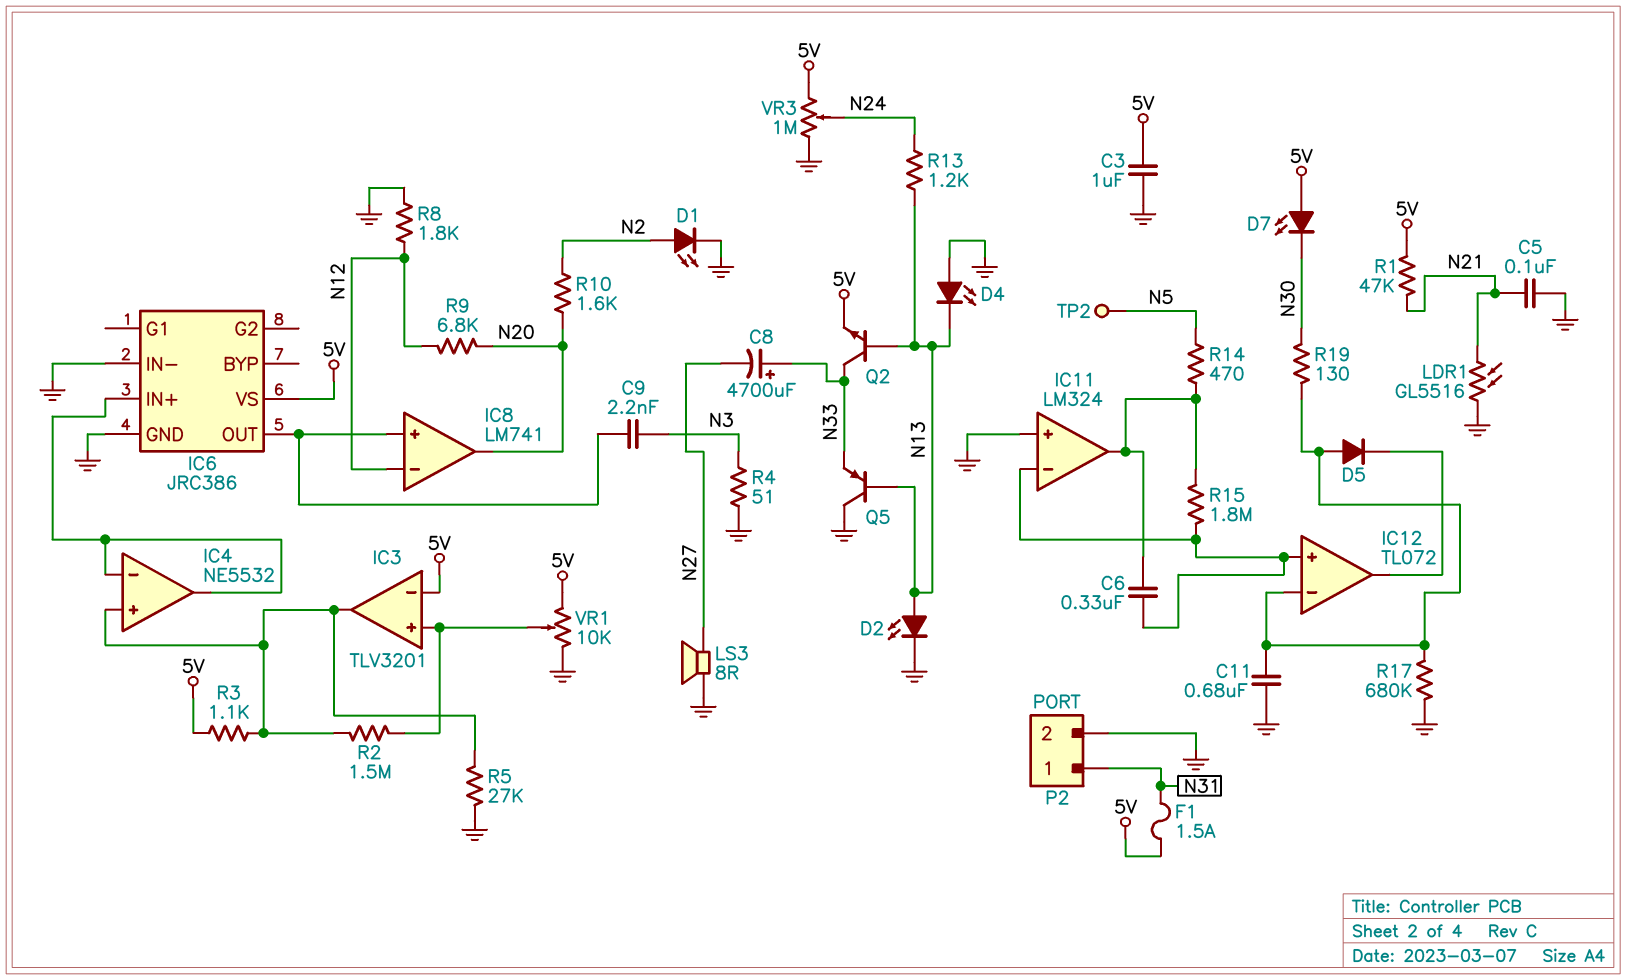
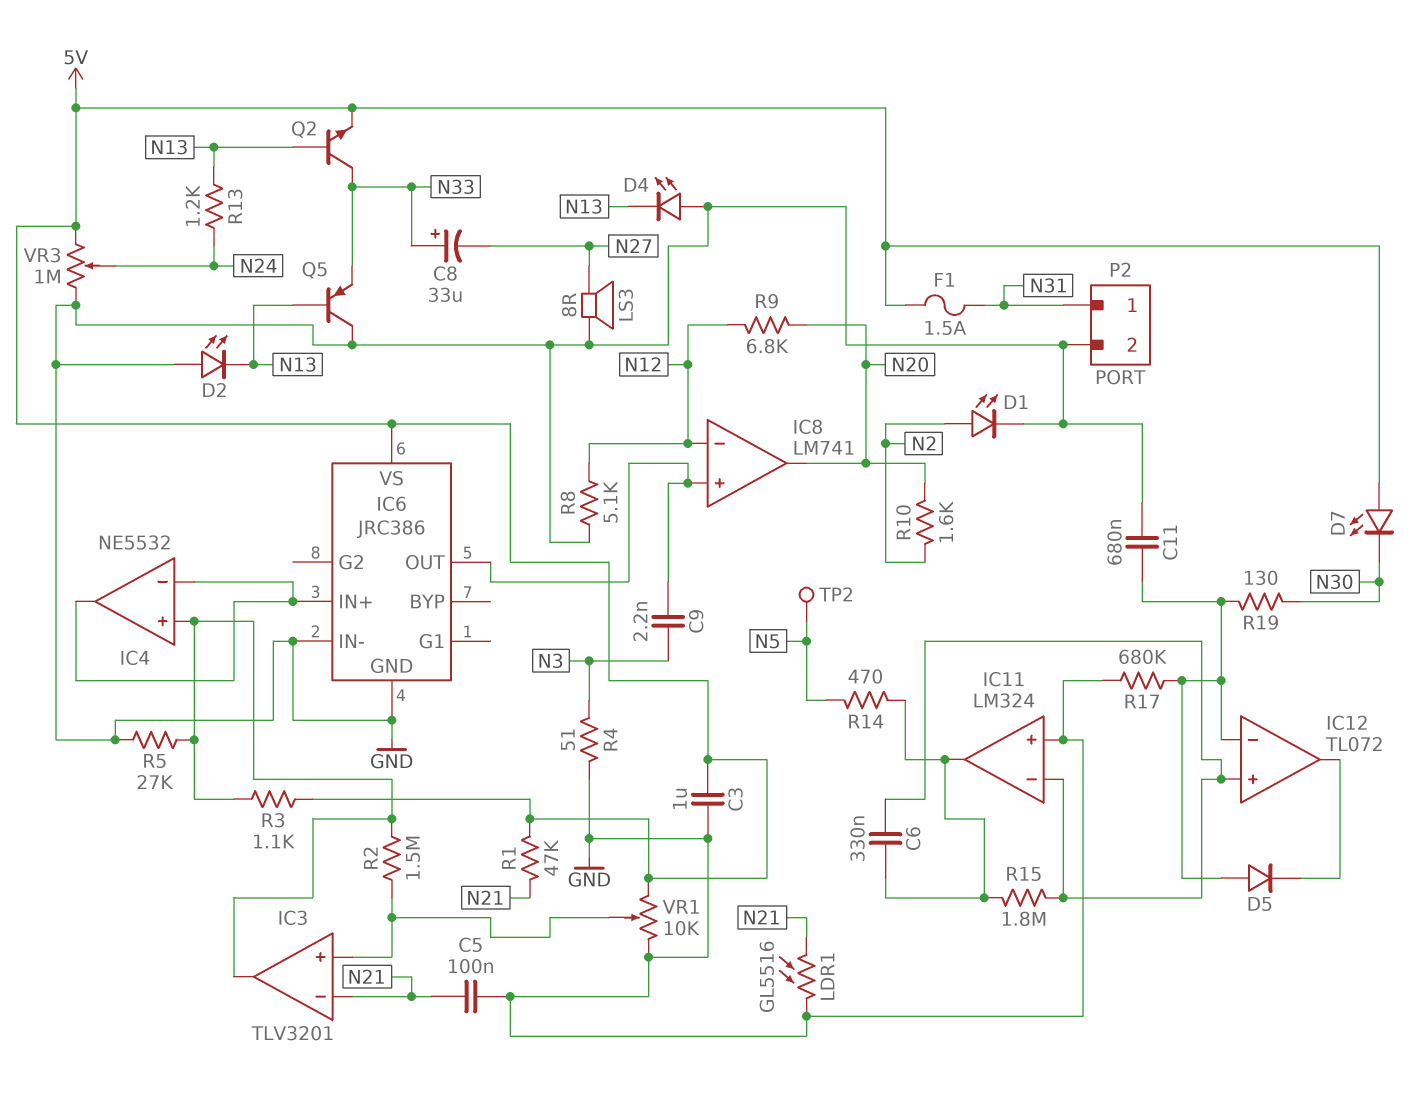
C8: 4700uF (plus N33, minus N27) -> 33uF (plus N33, minus N27)
D2: LED (A N13, K GND) -> LED (A GND, K N13)
IC3 pin in-: 5V -> N21
R8: 1.8k (GND, N12) -> 5.1k (GND, N12)

